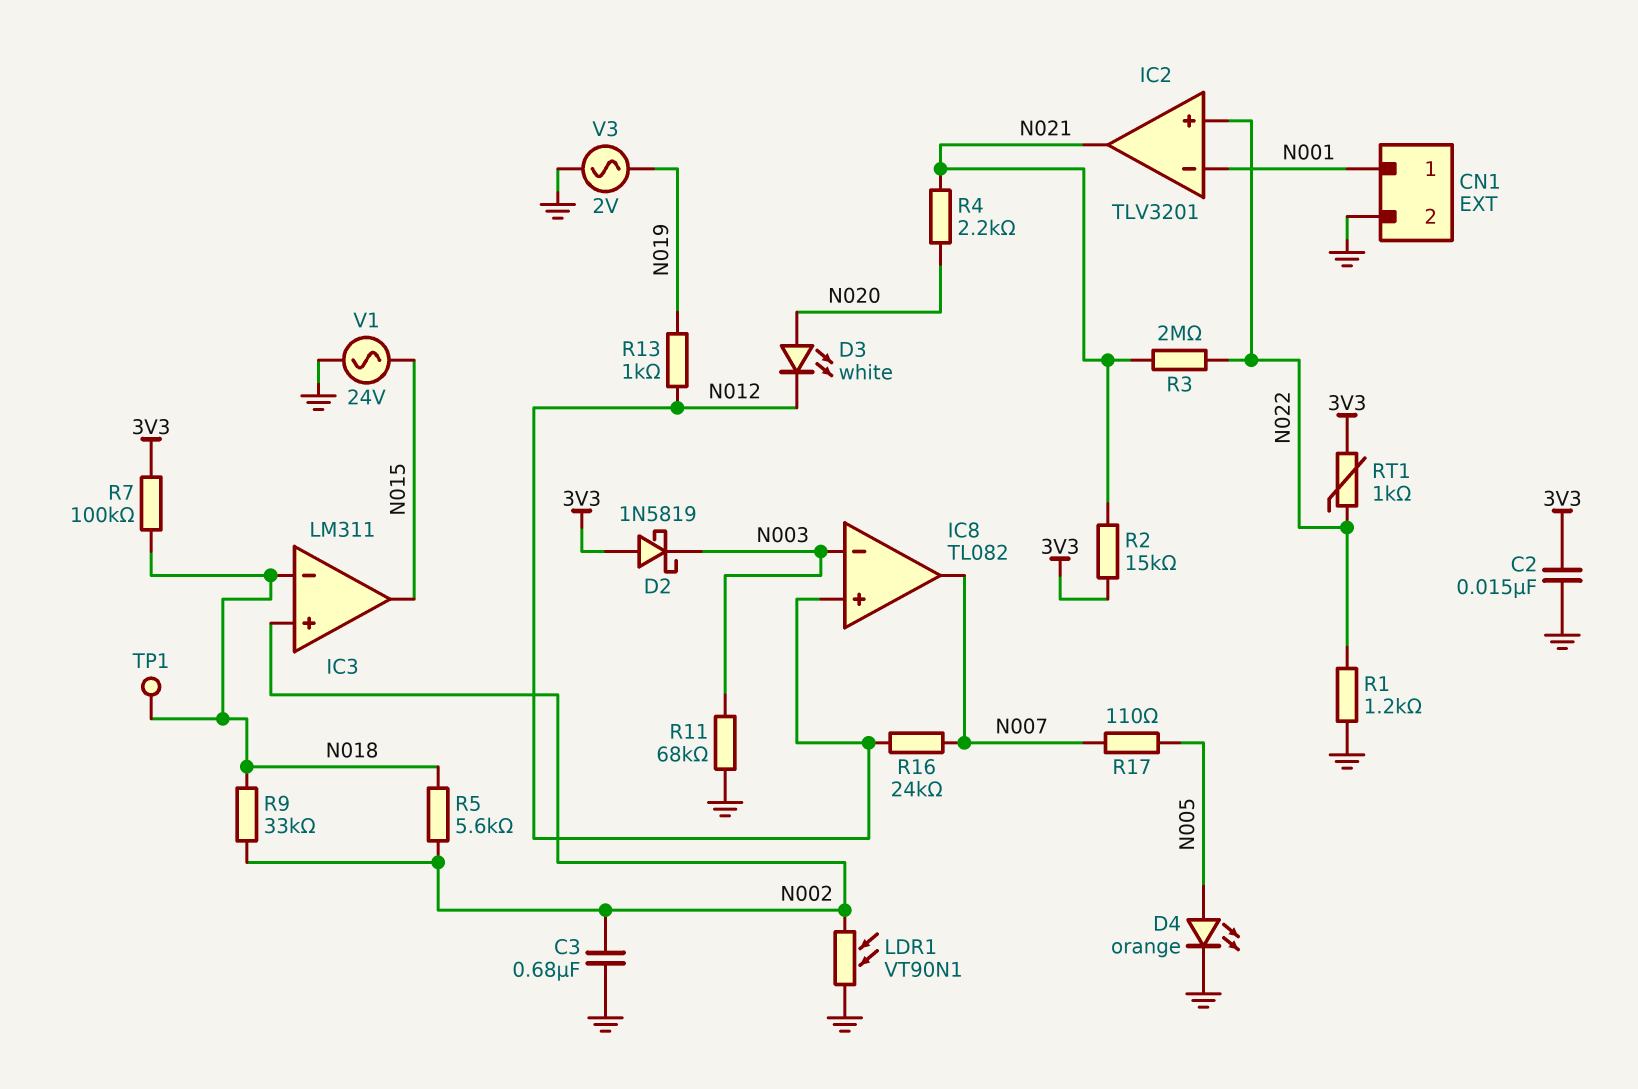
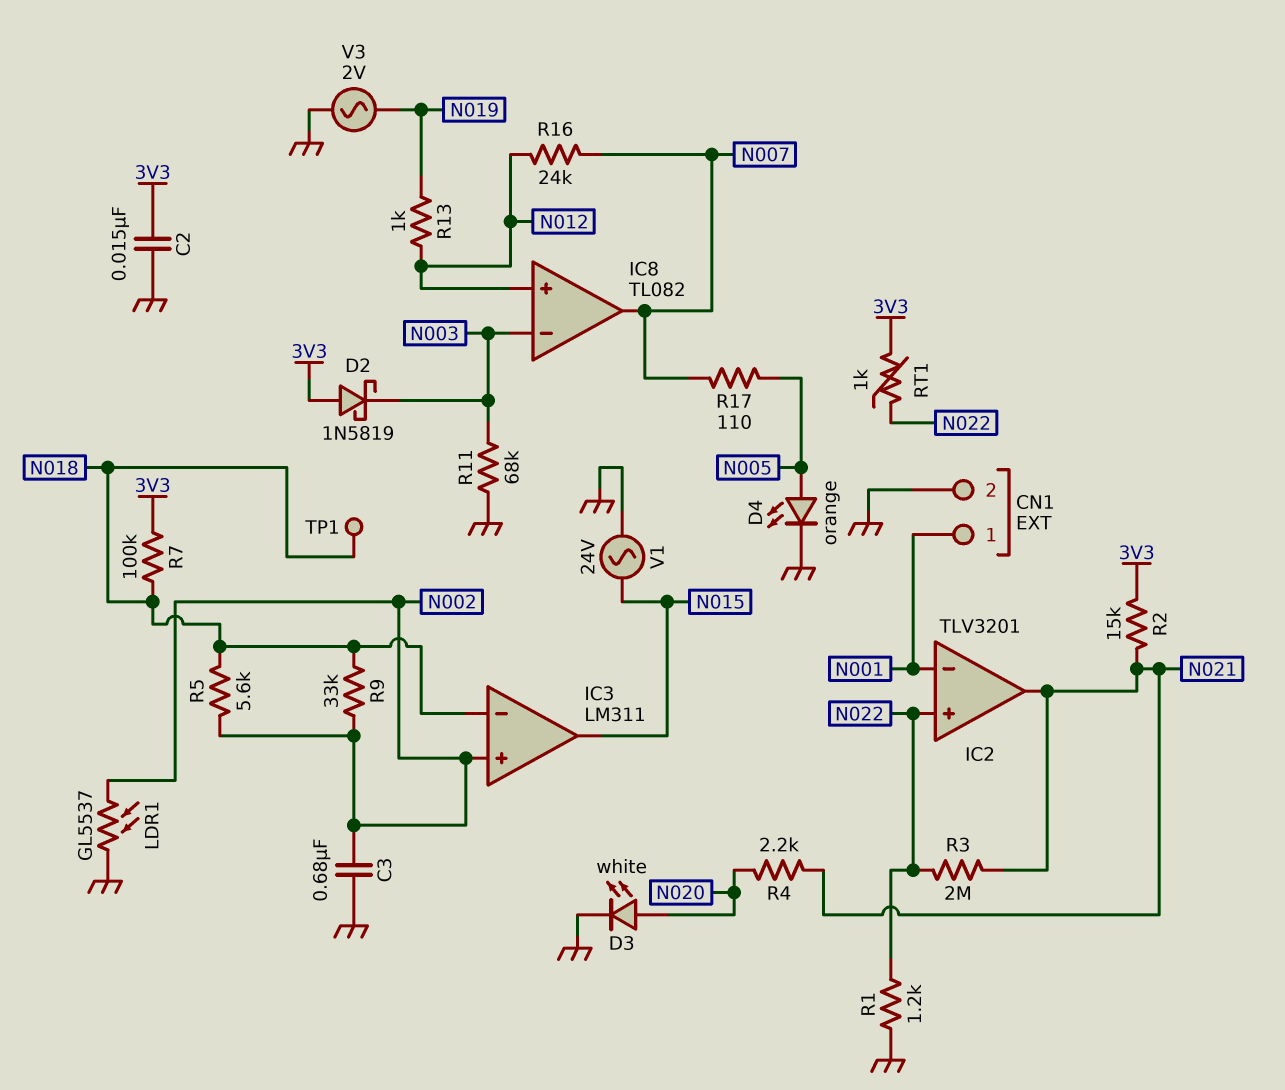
D3: LED white (A N020, K N012) -> LED white (A N020, K GND)
LDR1: VT90N1 (GND, N002) -> GL5537 (GND, N002)

